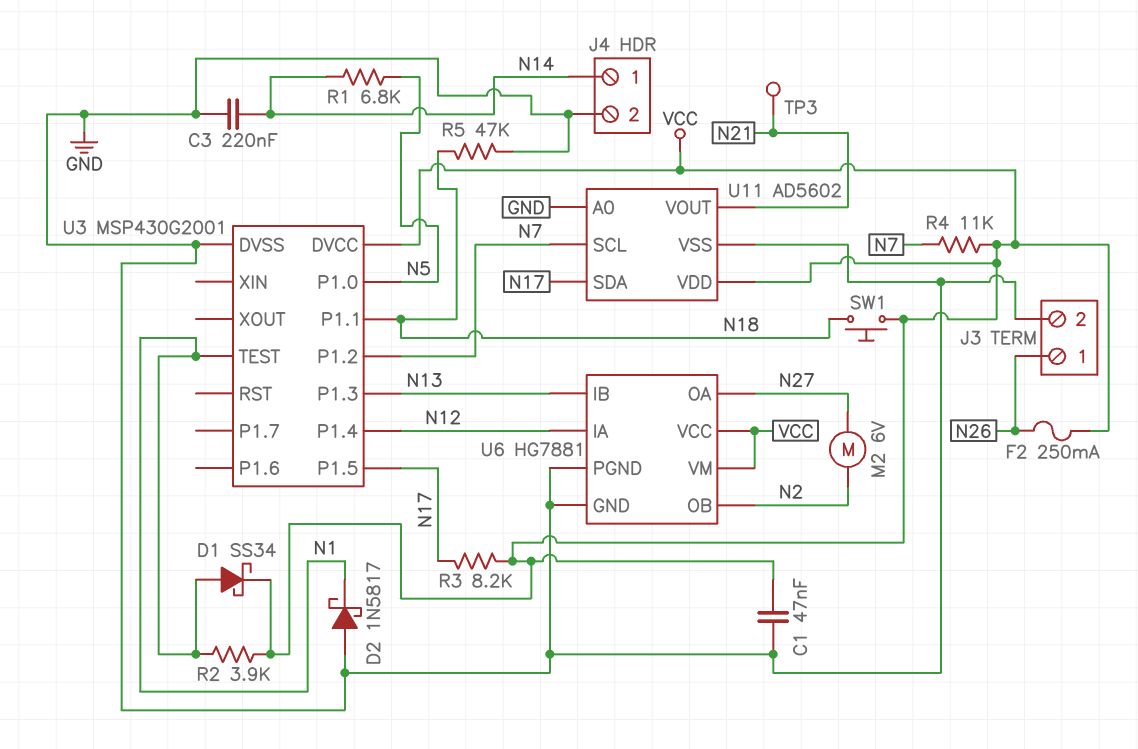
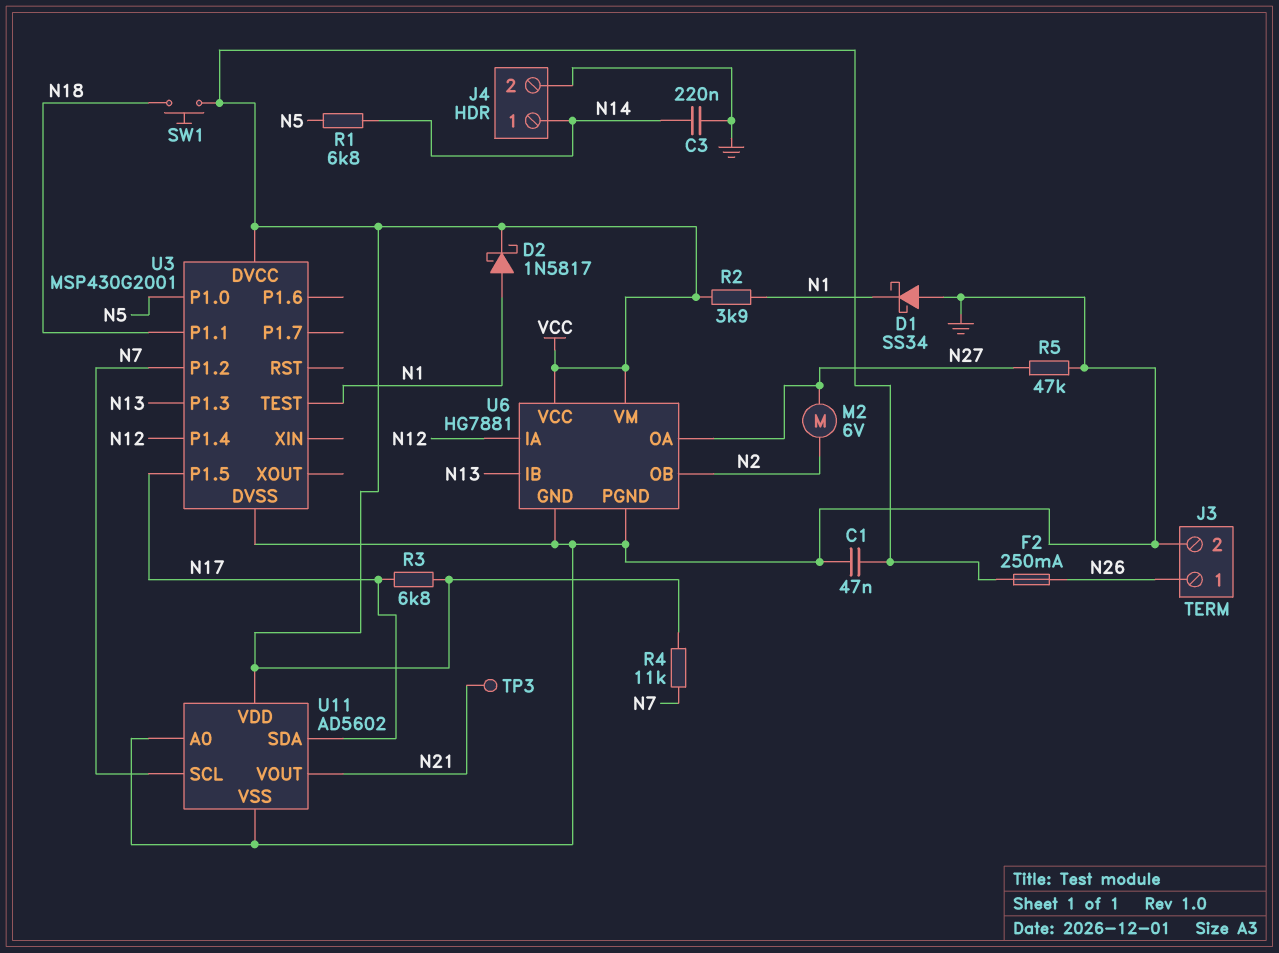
D1: schottky SS34 (A N1, K VCC) -> schottky SS34 (A GND, K N1)
D2: schottky 1N5817 (A GND, K N1) -> schottky 1N5817 (A N1, K VCC)
R3: 8.2k (N17, VCC) -> 6.8k (N17, VCC)
R5: 47k (GND, N18) -> 47k (GND, N27)

